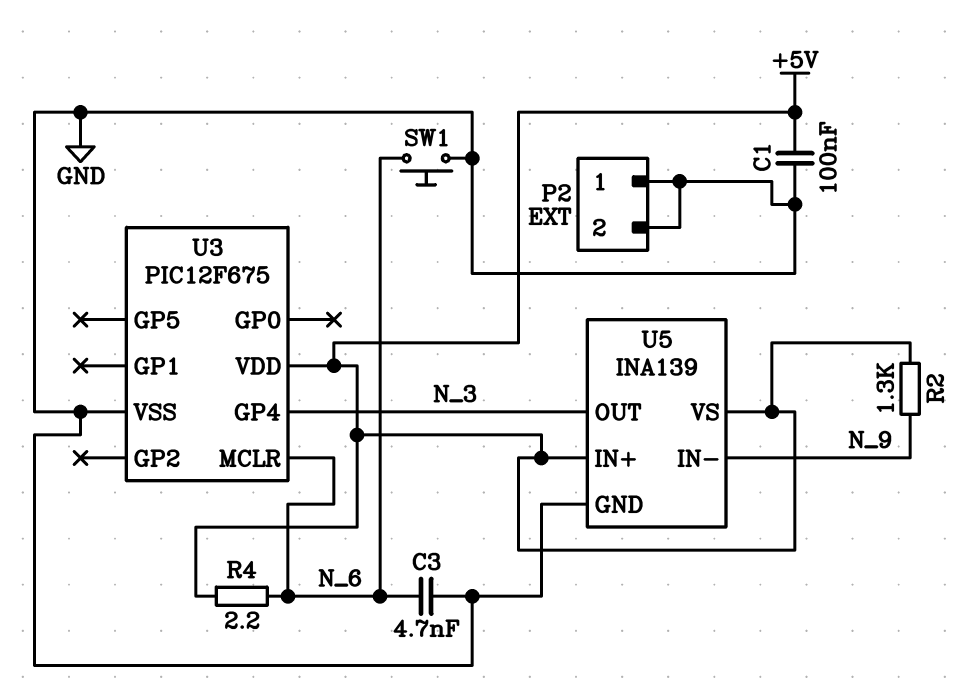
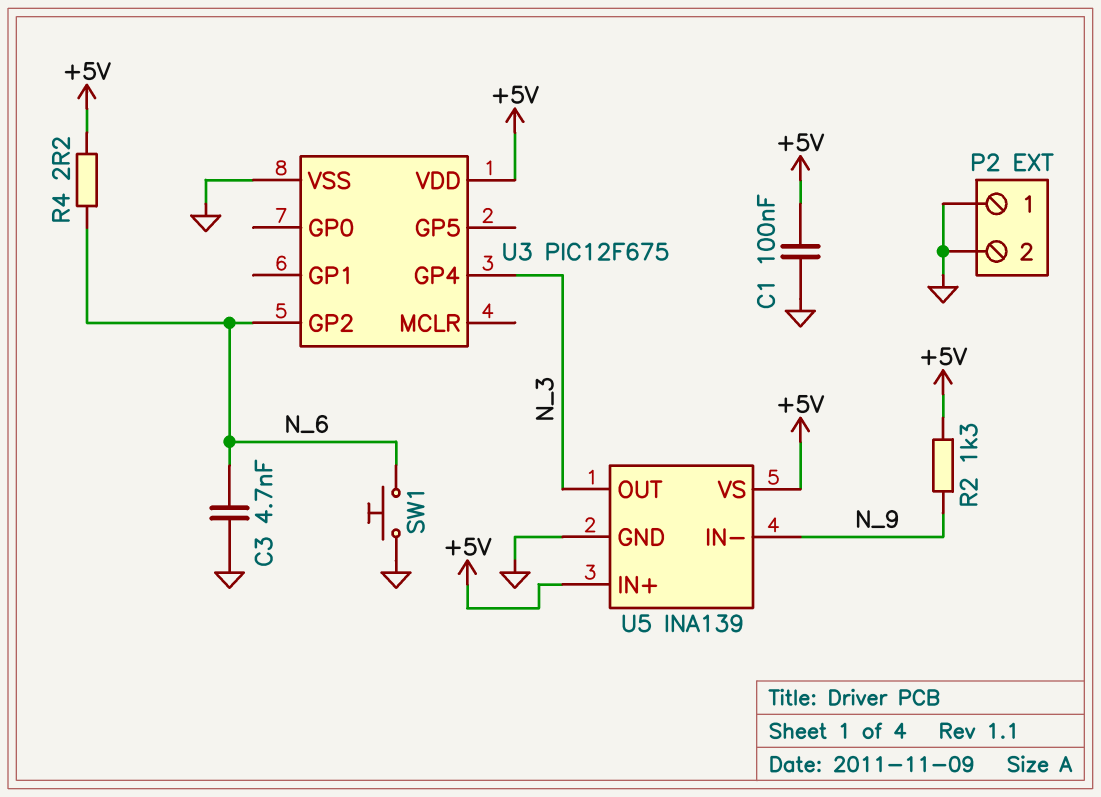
U3 pin GP2: none -> N_6
U3 pin MCLR: N_6 -> none

